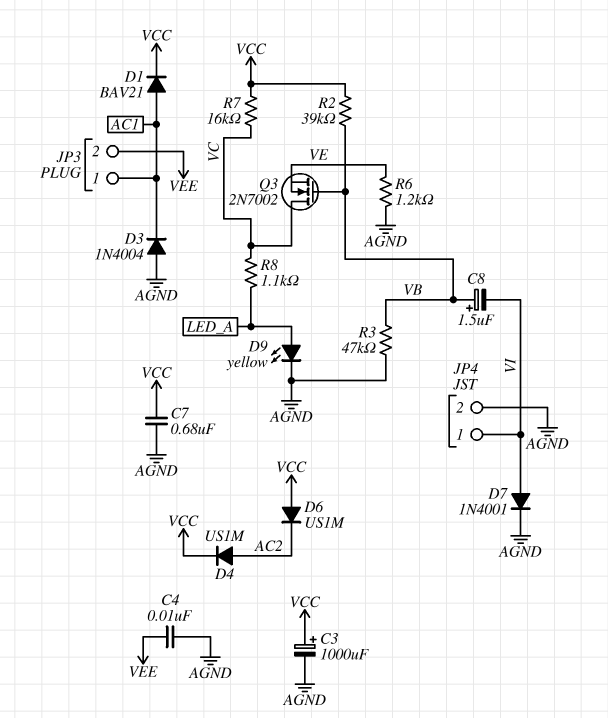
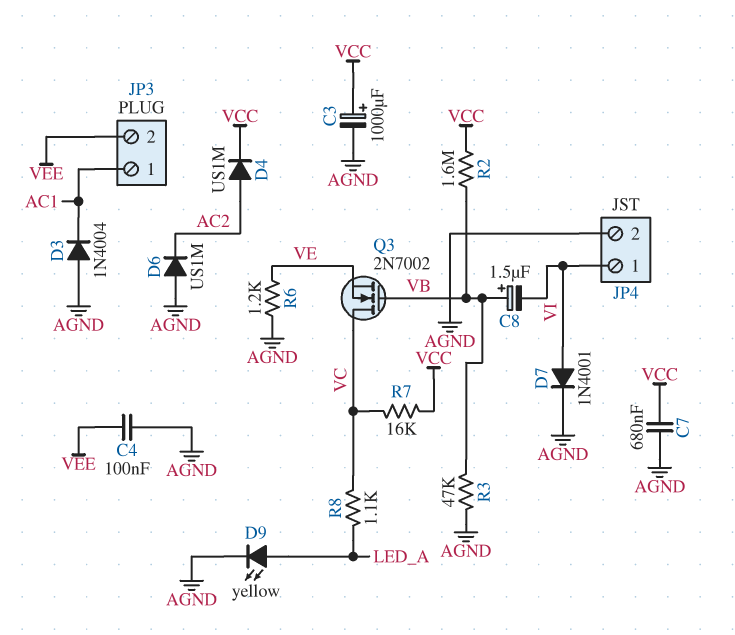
C4: 10nF (AGND, VEE) -> 100nF (AGND, VEE)
D1: diode BAV21 (A AC1, K VCC) -> none
D6: diode US1M (A VCC, K AC2) -> diode US1M (A AGND, K AC2)
R2: 39k (VB, VCC) -> 1.6M (VB, VCC)

